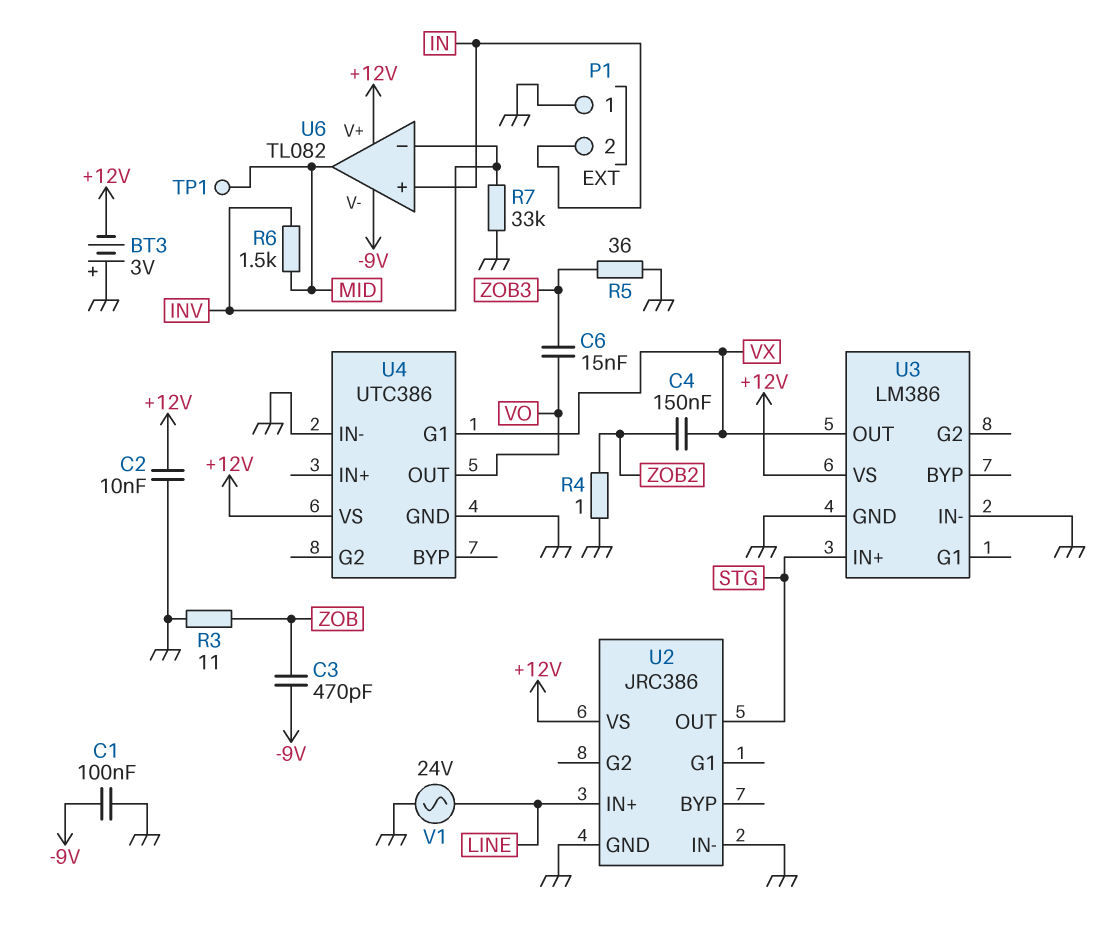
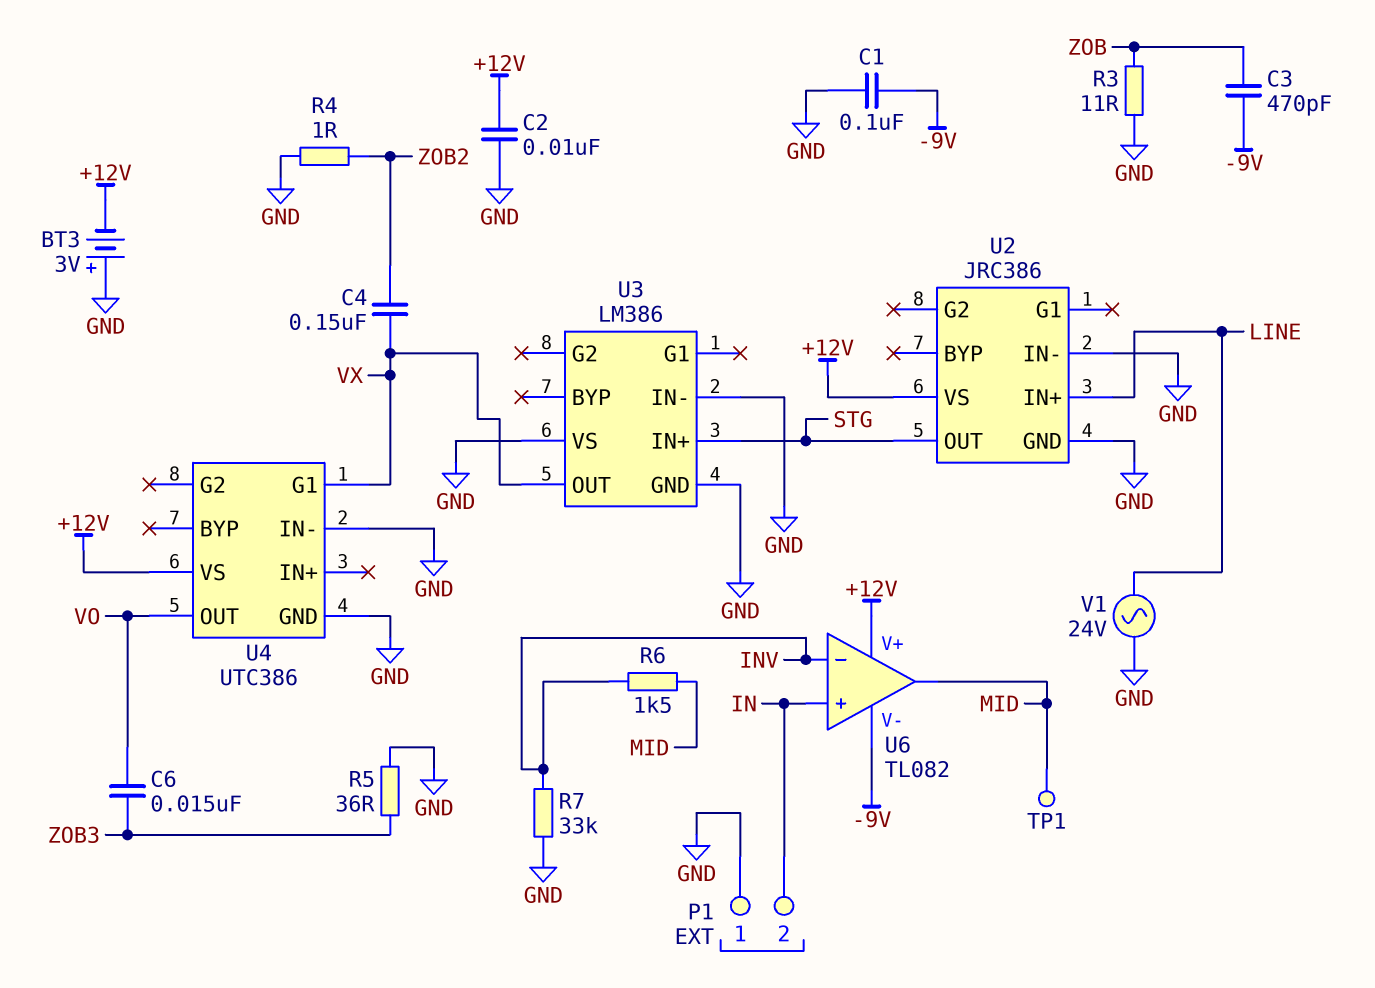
U3 pin VS: +12V -> GND

